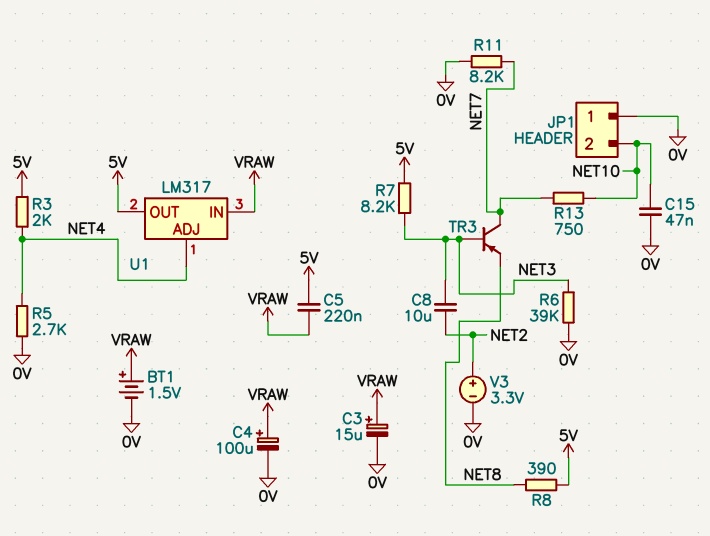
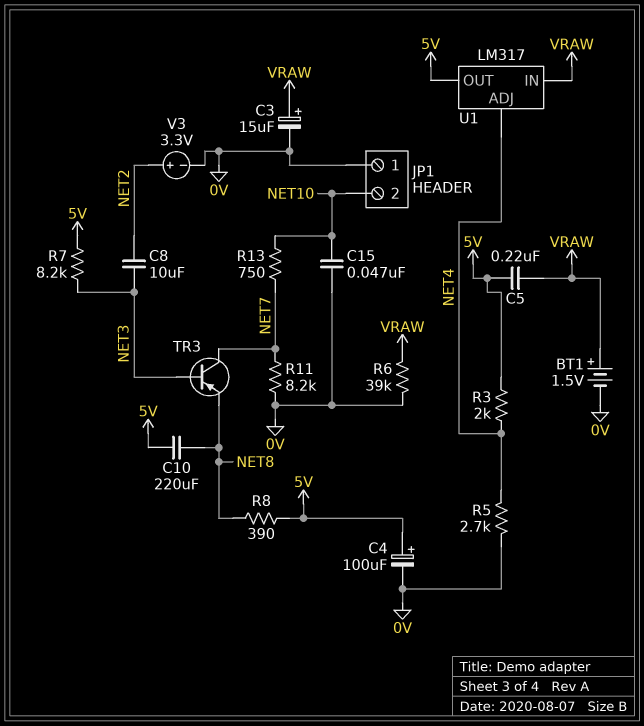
C4: 100uF (plus VRAW, minus 0V) -> 100uF (plus 5V, minus 0V)
C10: none -> 220uF (5V, NET8)
R6: 39k (0V, NET3) -> 39k (0V, VRAW)

